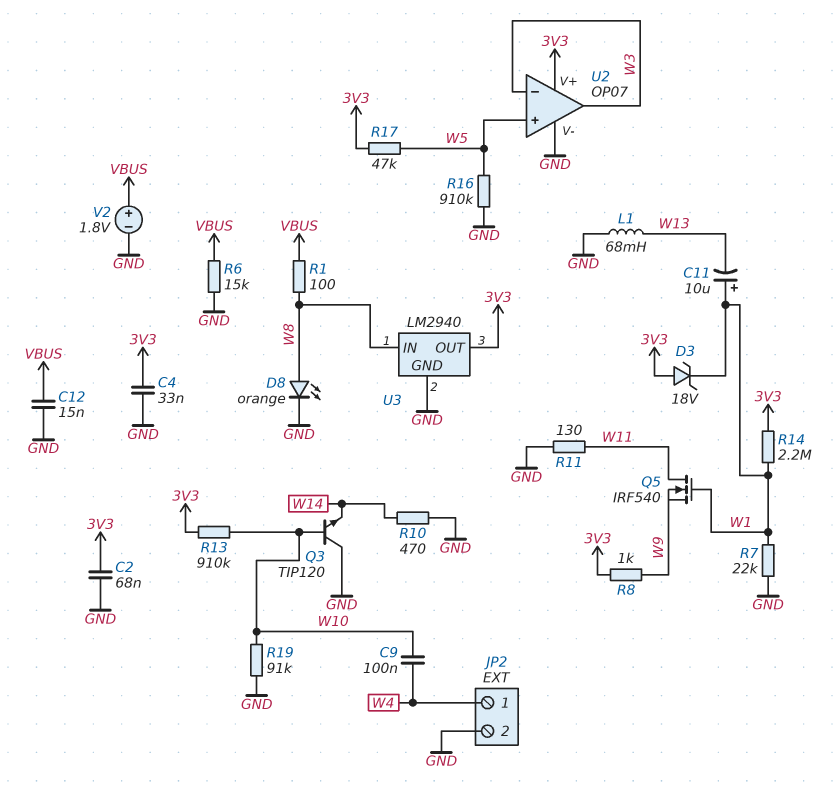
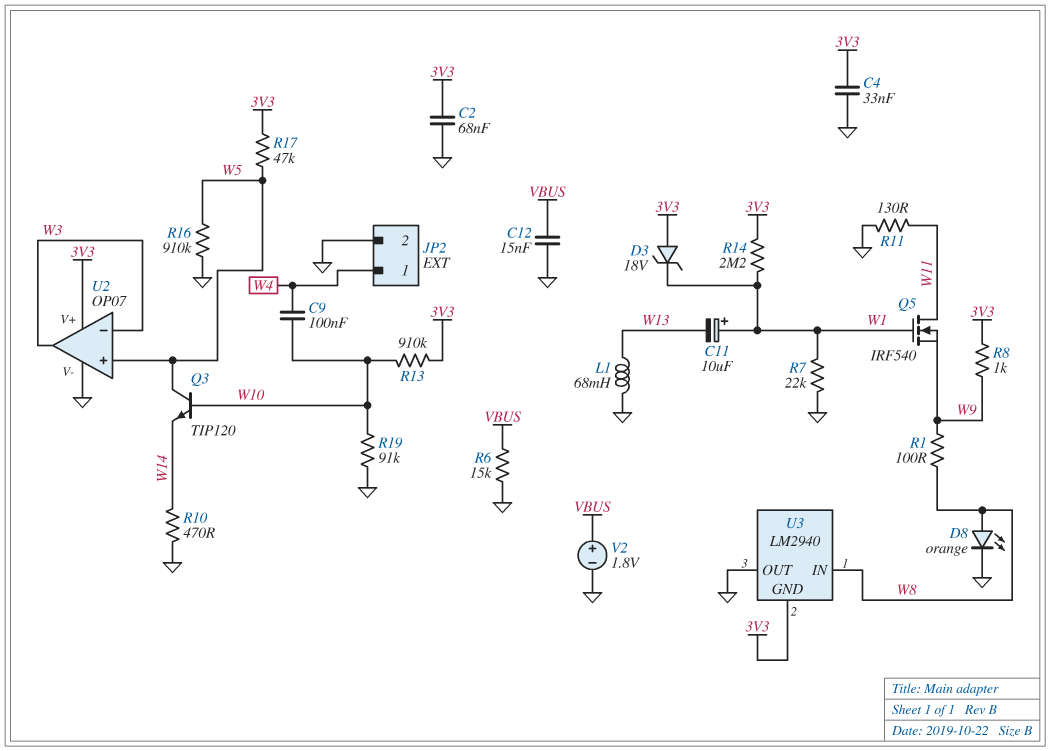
Q3: NPN TIP120 (B W10, C GND, E W14) -> NPN TIP120 (B W10, C W5, E W14)
R1: 100 (VBUS, W8) -> 100 (W8, W9)
U3 pin GND: GND -> 3V3
U3 pin OUT: 3V3 -> GND

